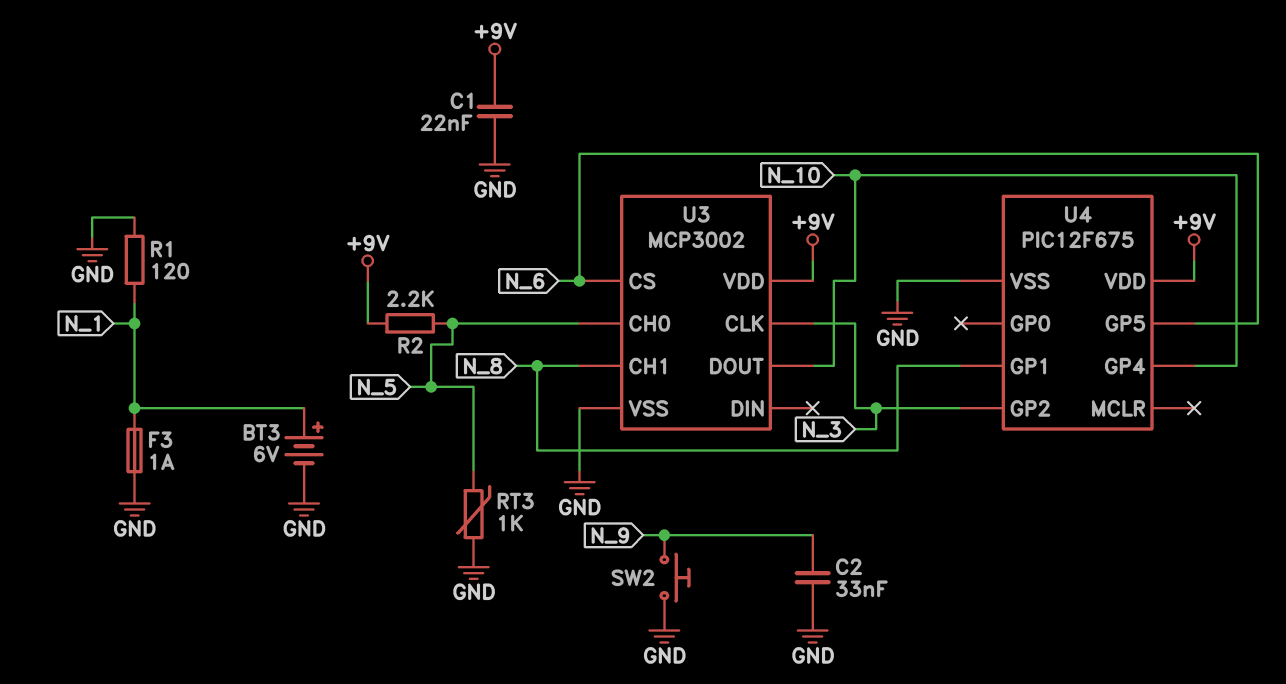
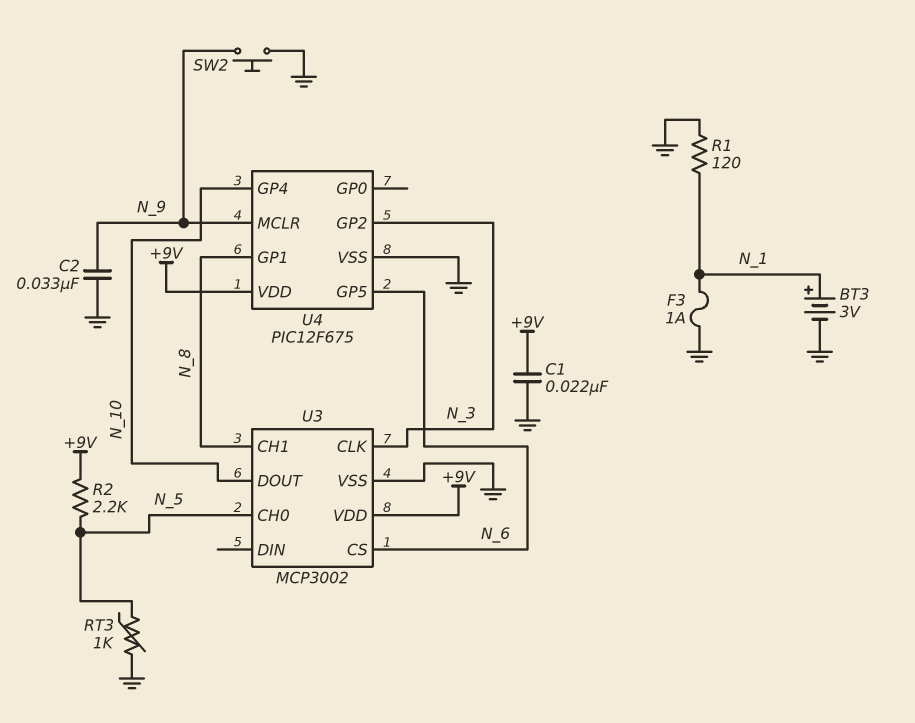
BT3: 6V (plus N_1, minus GND) -> 3V (plus N_1, minus GND)
U4 pin MCLR: none -> N_9

